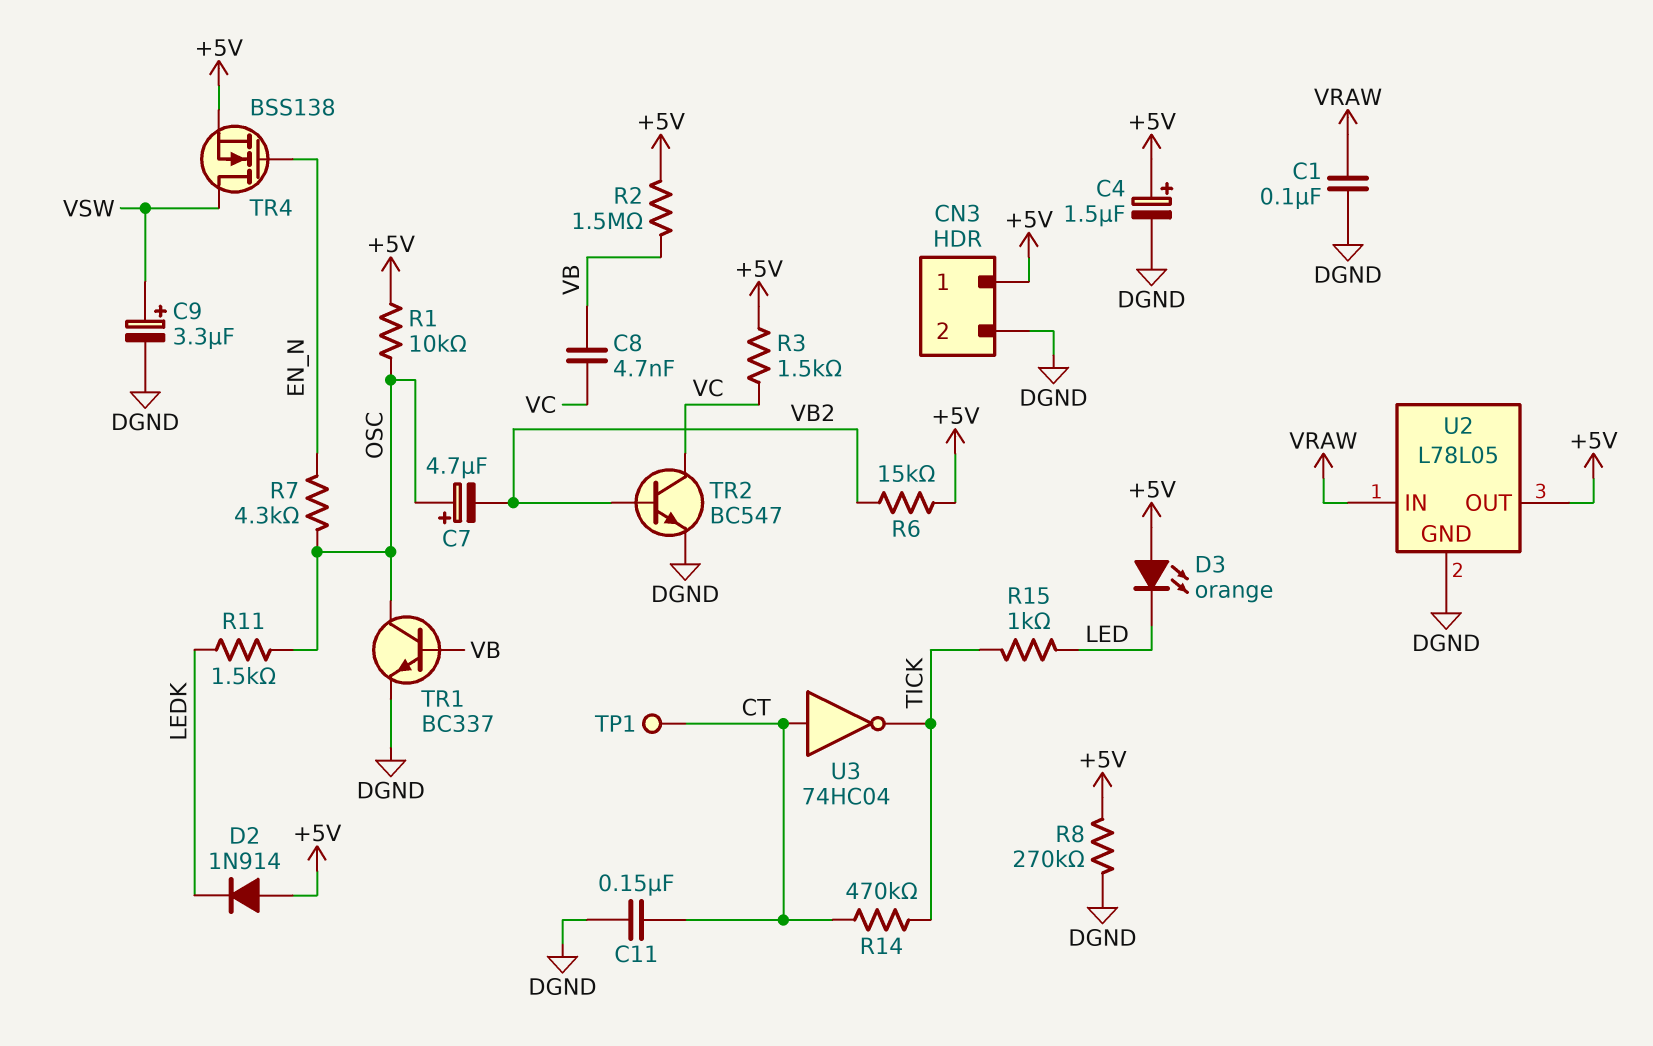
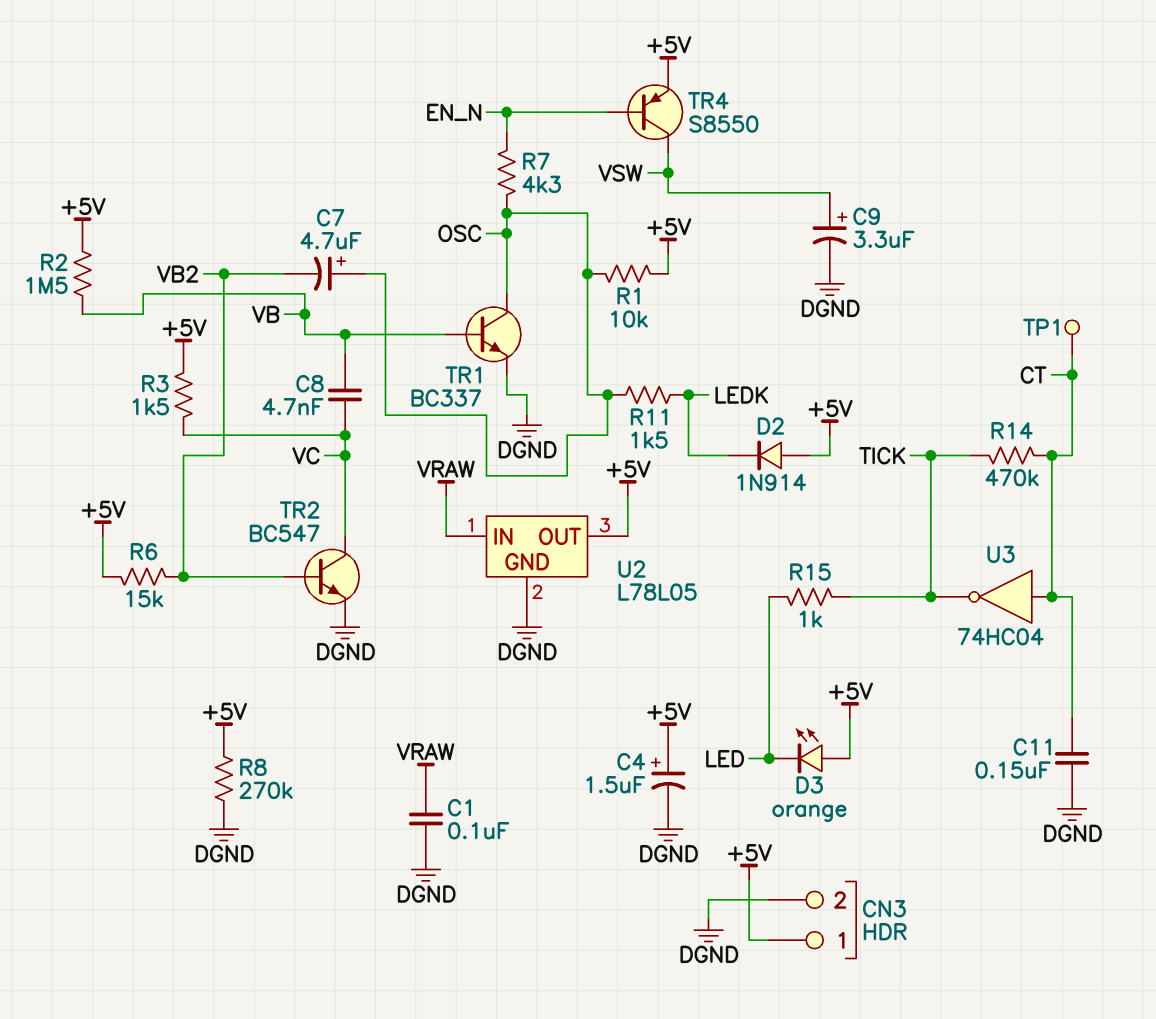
TR4: NMOS BSS138 (G EN_N, D VSW, S +5V) -> PNP S8550 (B EN_N, C VSW, E +5V)

